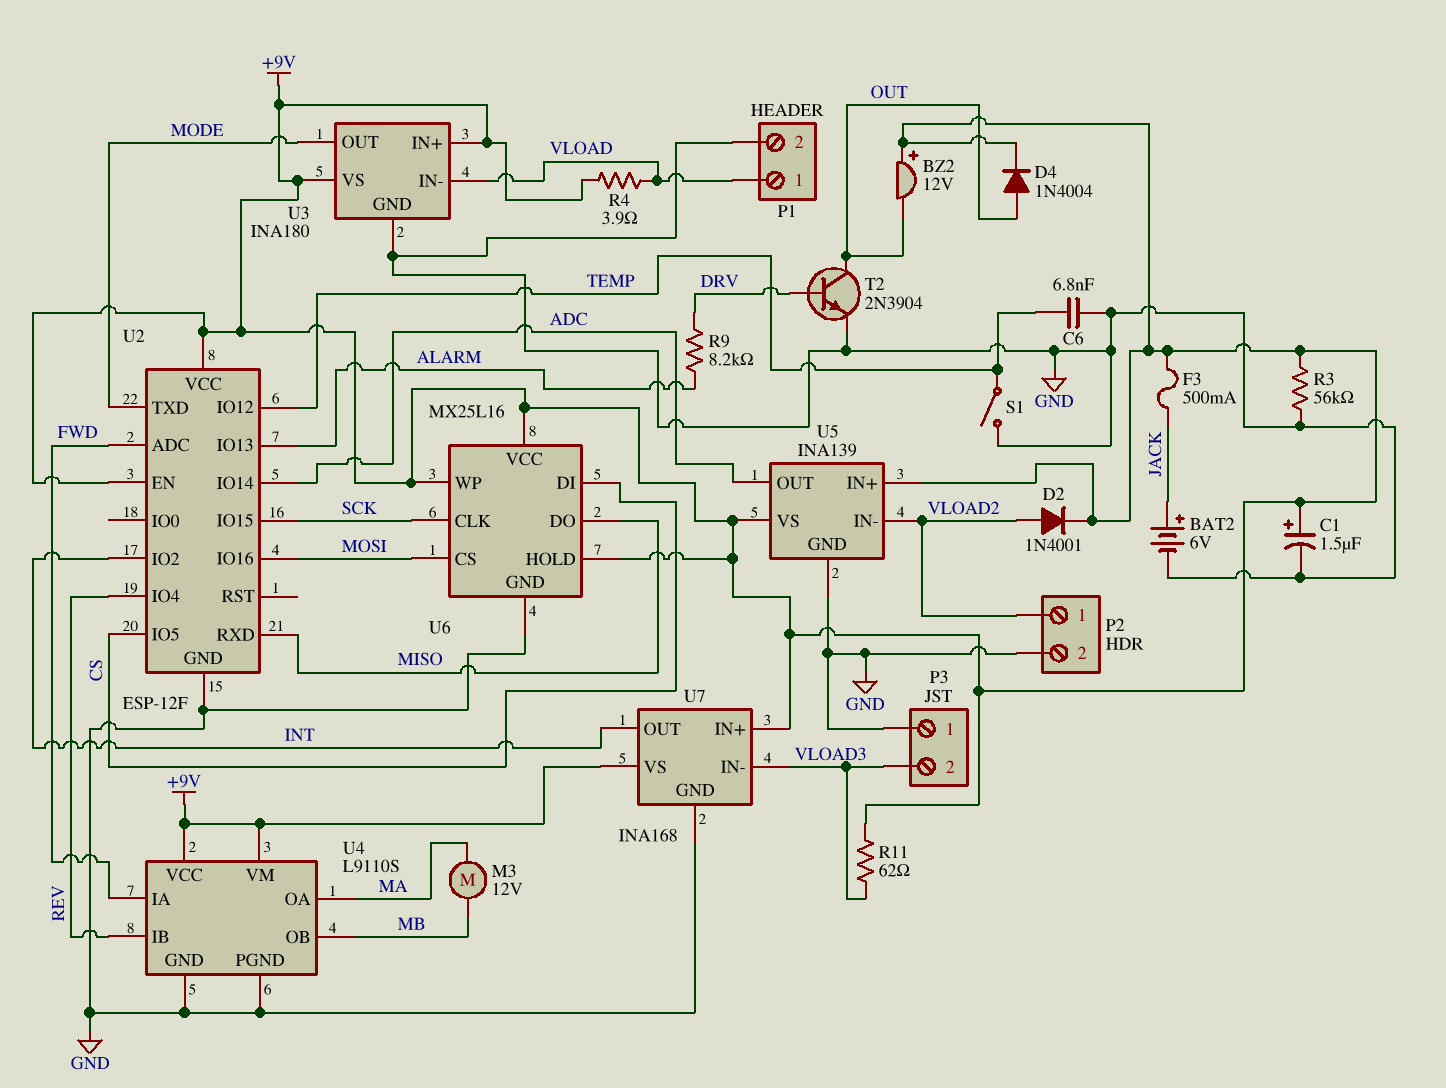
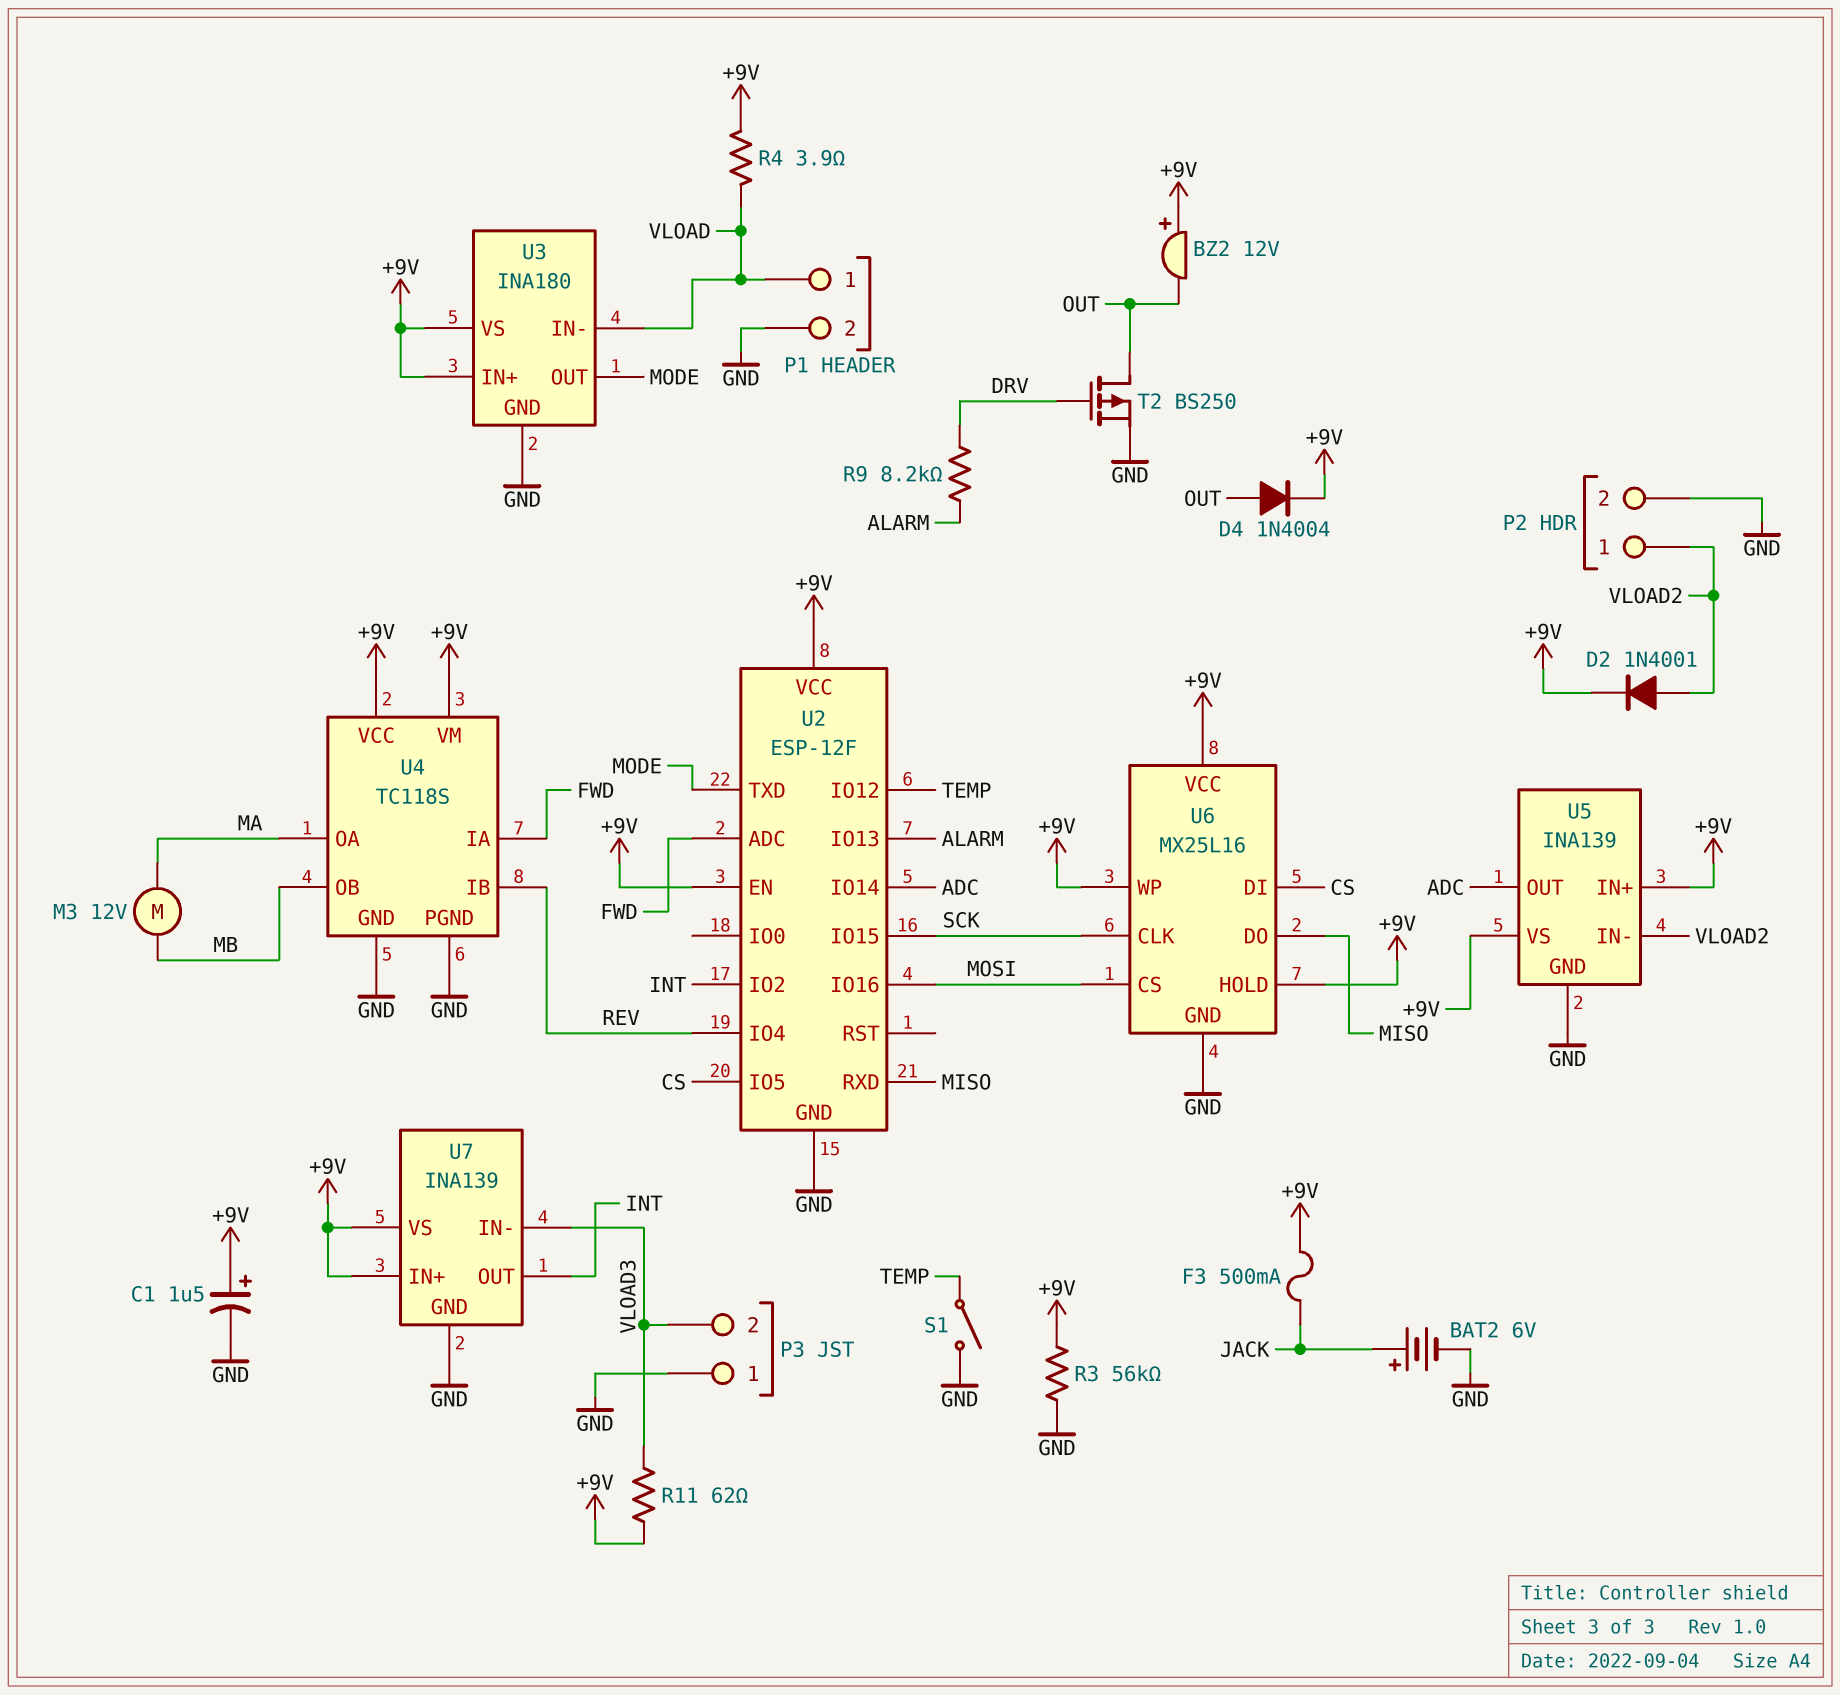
C6: 6.8nF (GND, TEMP) -> none
T2: NPN 2N3904 (B DRV, C OUT, E GND) -> PMOS BS250 (G DRV, D OUT, S GND)
U4: L9110S -> TC118S
U7: INA168 -> INA139

